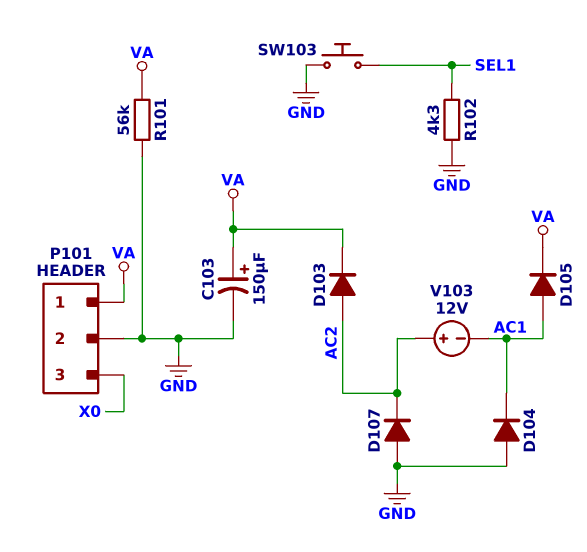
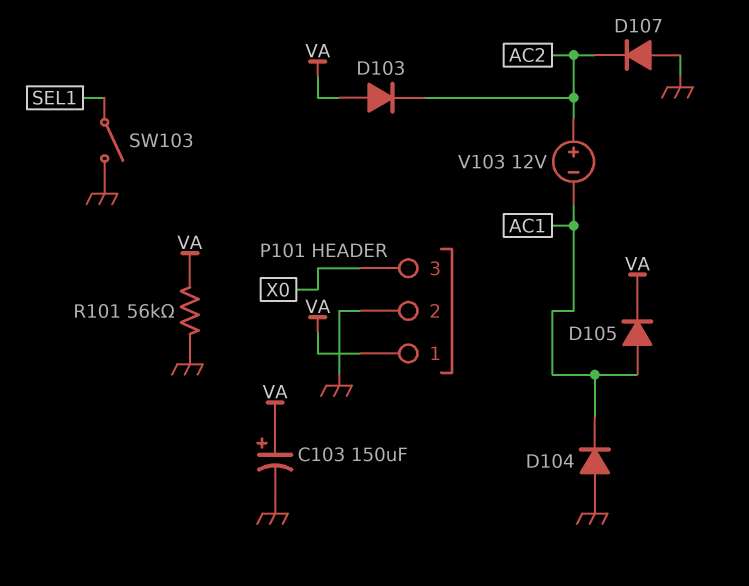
D103: diode (A AC2, K VA) -> diode (A VA, K AC2)
R102: 4.3k (GND, SEL1) -> none
SW103: button (GND, SEL1) -> switch (GND, SEL1)

